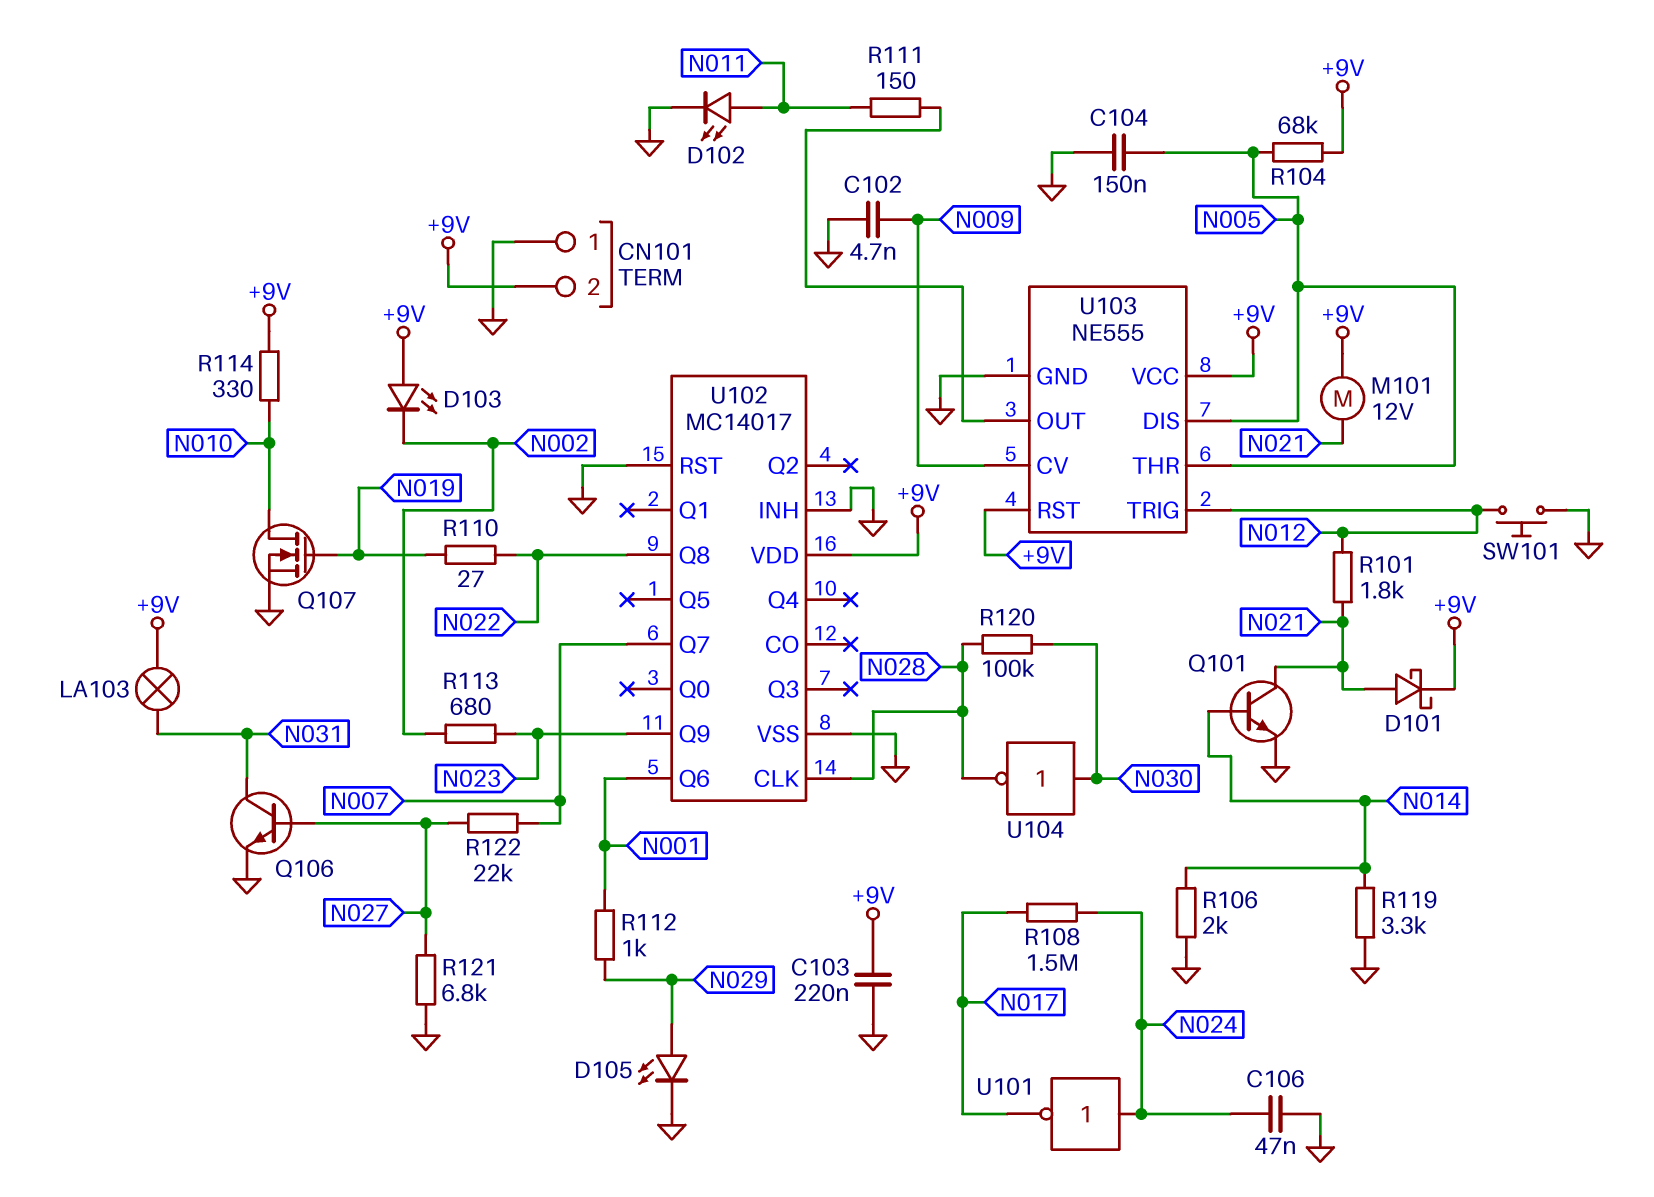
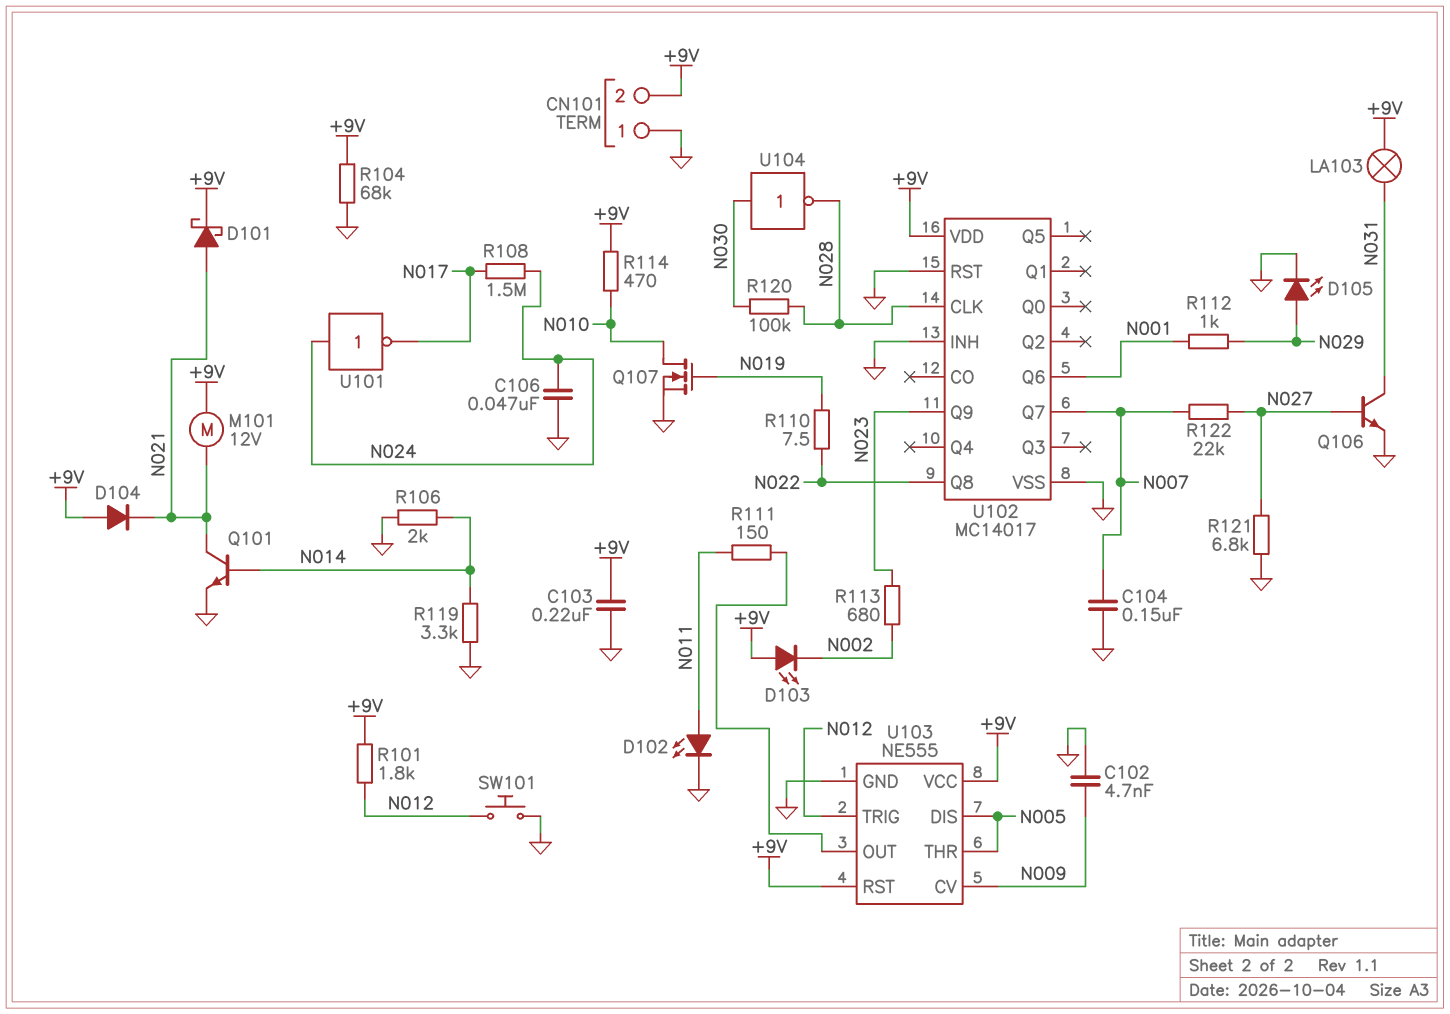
C104: 150nF (GND, N005) -> 150nF (GND, N007)
D104: none -> diode (A +9V, K N021)
R101: 1.8k (N012, N021) -> 1.8k (+9V, N012)
R104: 68k (+9V, N005) -> 68k (+9V, GND)
R110: 27 (N019, N022) -> 7.5 (N019, N022)
R114: 330 (+9V, N010) -> 470 (+9V, N010)

